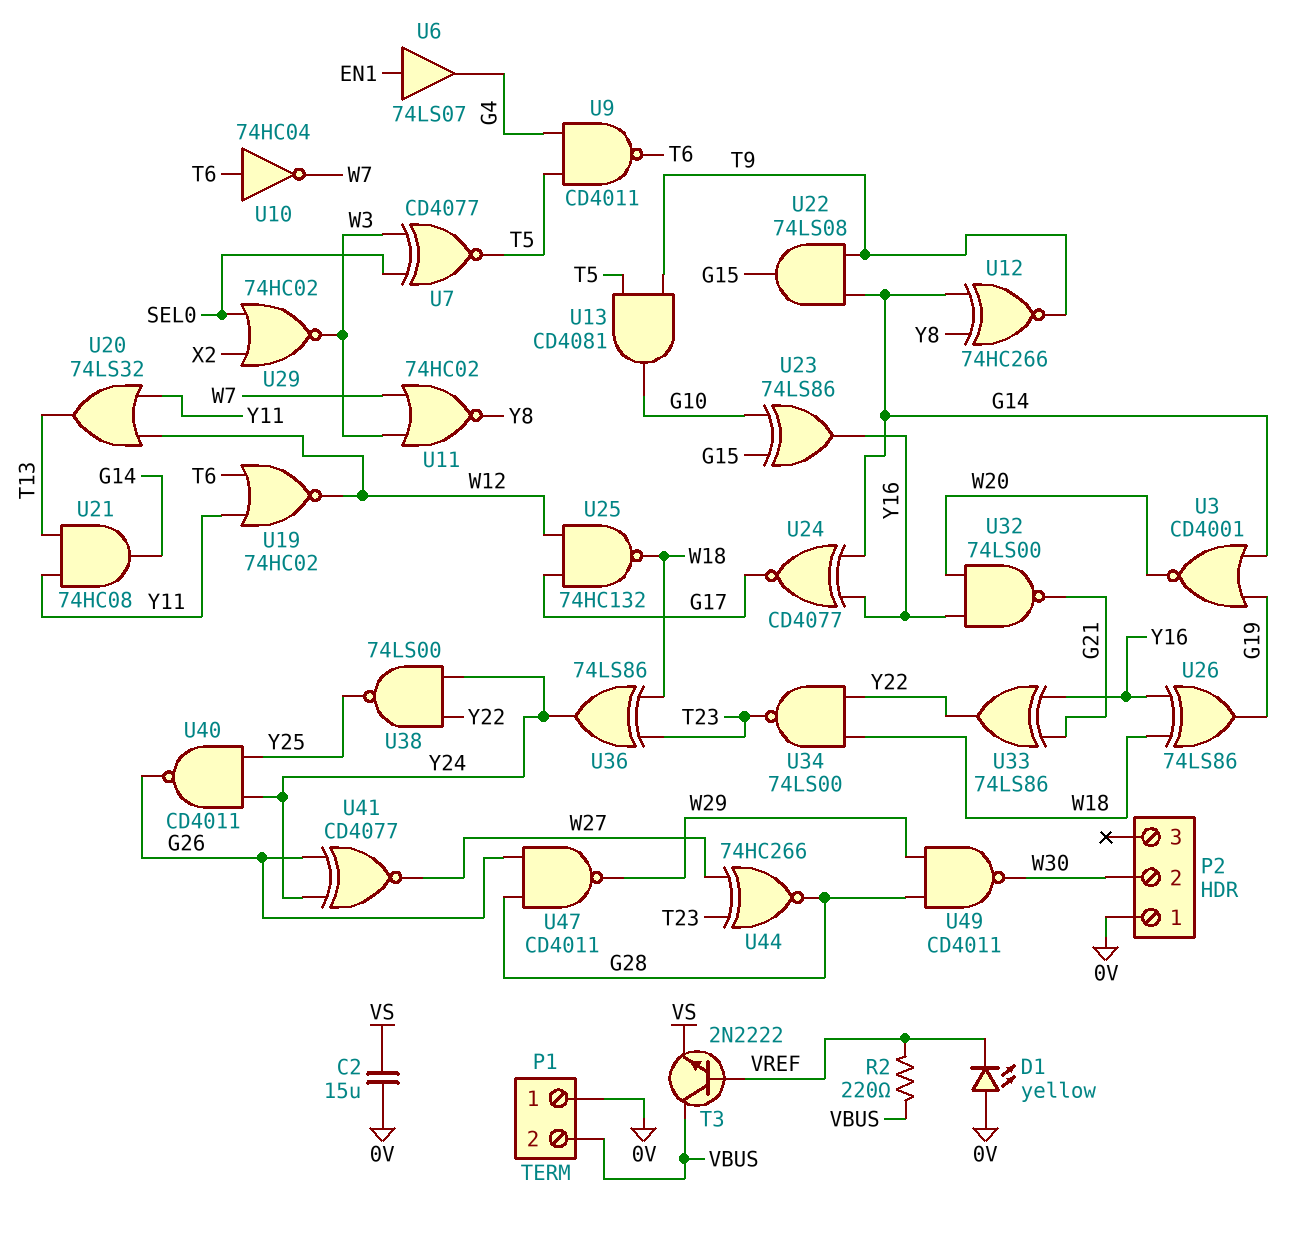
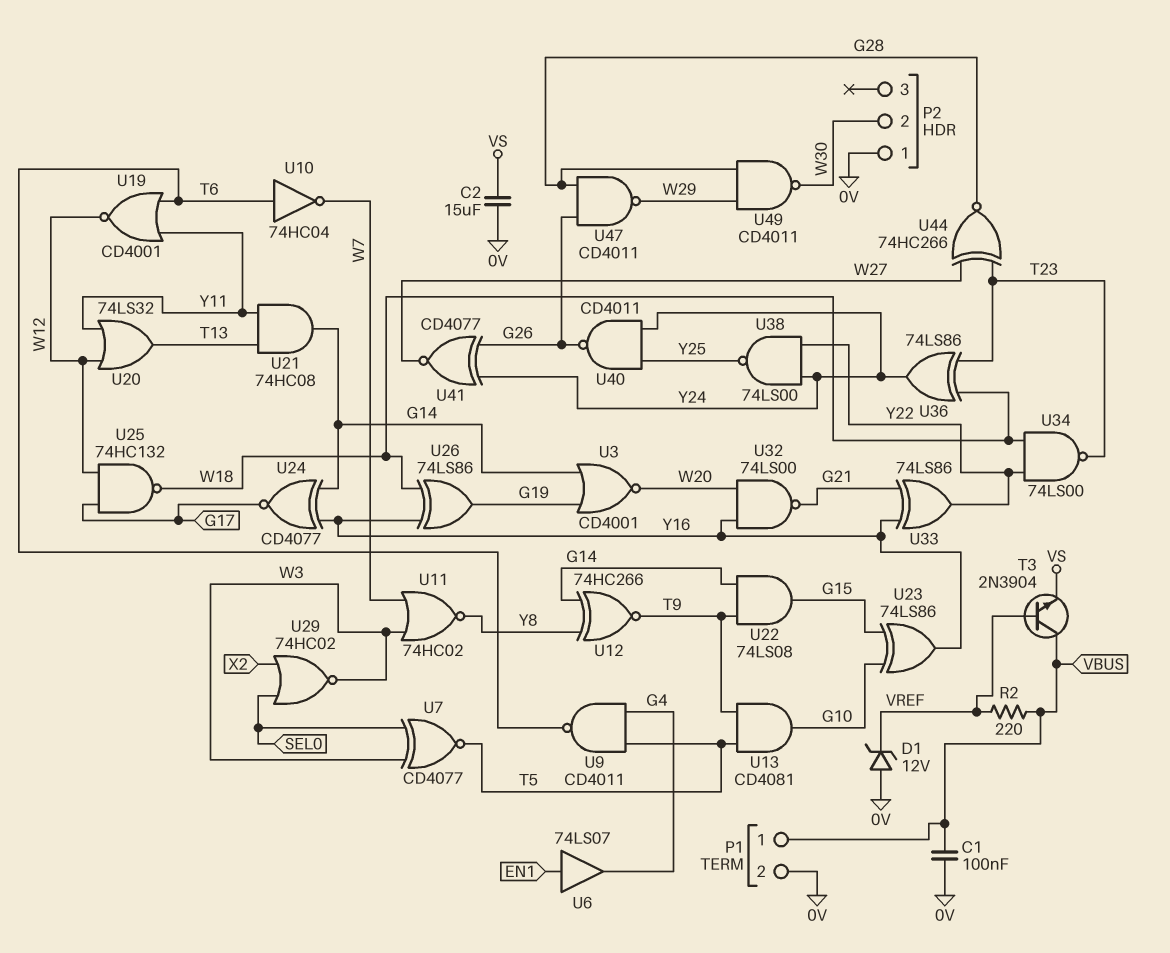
C1: none -> 100nF (0V, VBUS)
D1: LED yellow (A 0V, K VREF) -> zener 12V (A 0V, K VREF)
P1 pin 1: 0V -> VBUS
P1 pin 2: VBUS -> 0V
T3: NPN 2N2222 (B VREF, C VBUS, E VS) -> NPN 2N3904 (B VREF, C VBUS, E VS)
U19: NOR 74HC02 (in T6, in Y11, out W12) -> NOR CD4001 (in T6, in Y11, out W12)

